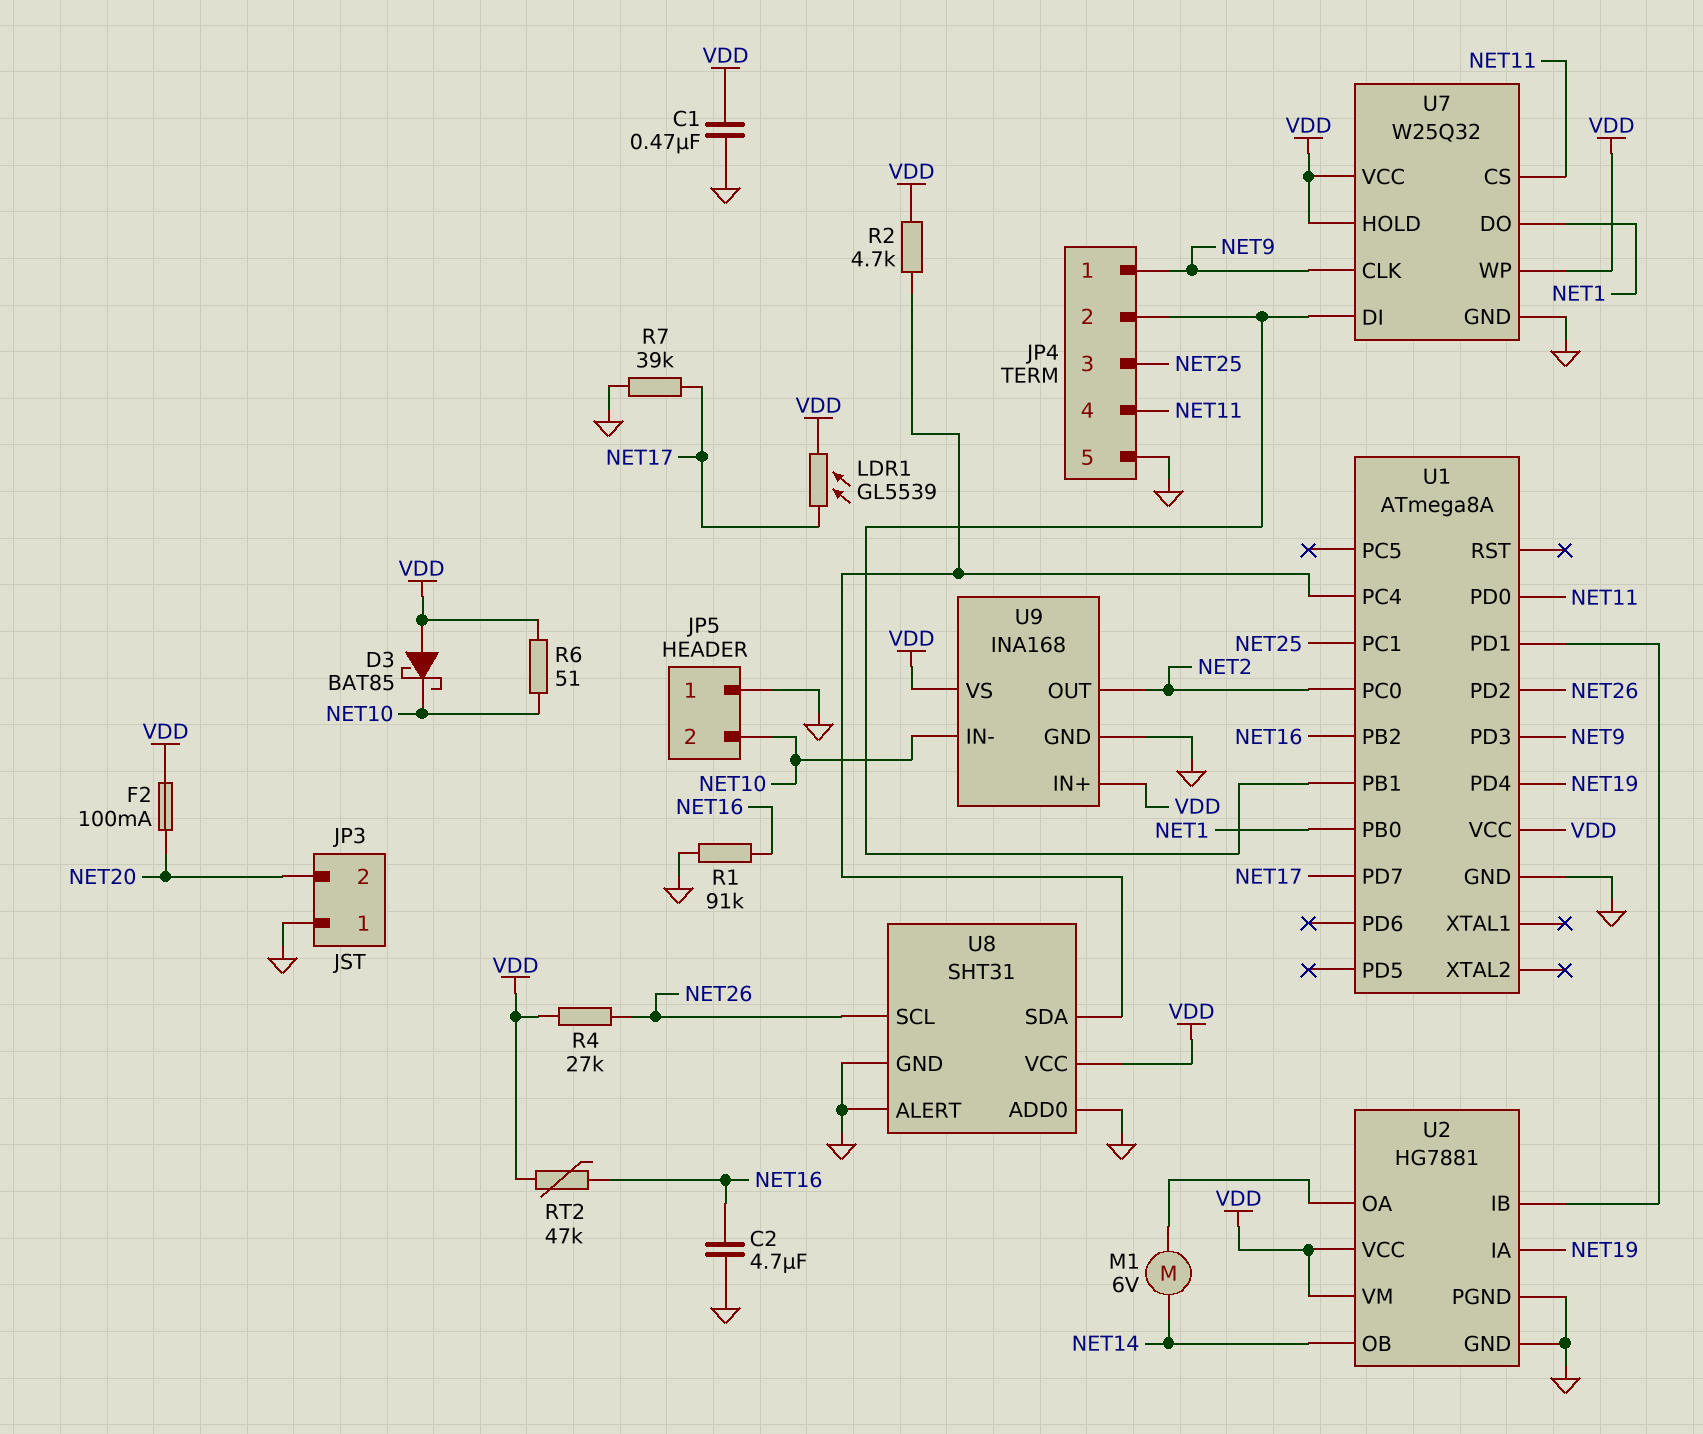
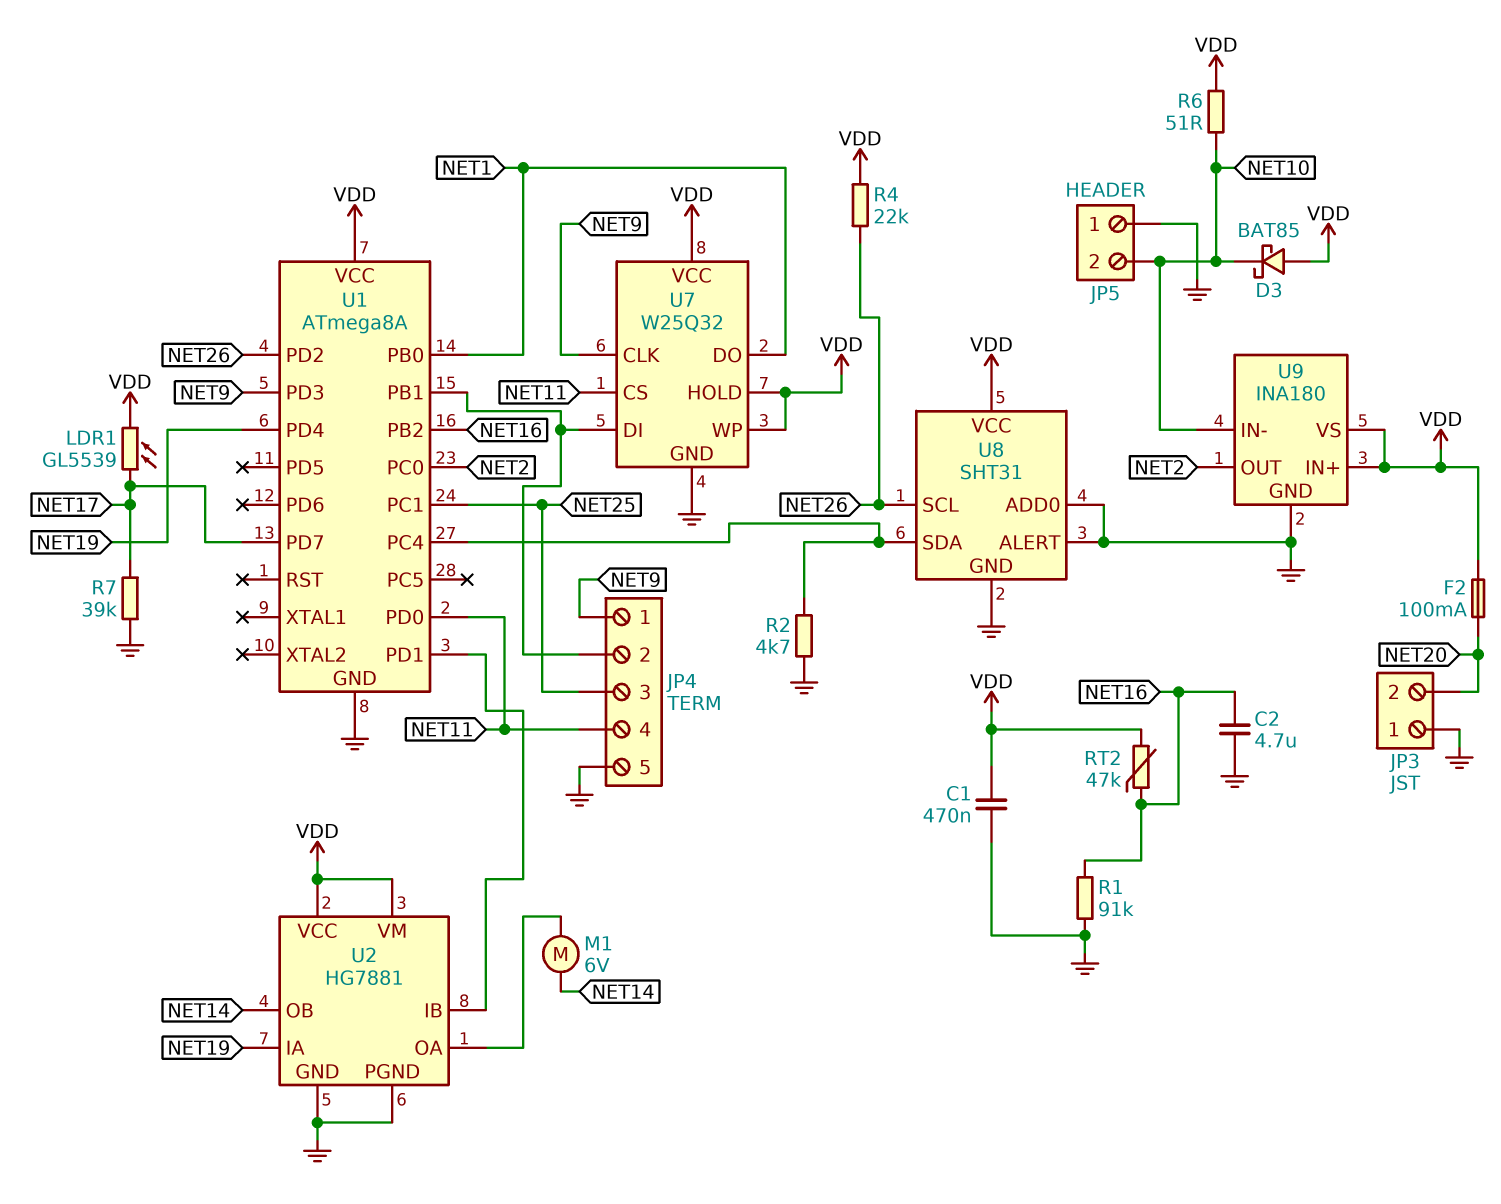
R2: 4.7k (U1/PC4, VDD) -> 4.7k (GND, U1/PC4)
R4: 27k (NET26, VDD) -> 22k (NET26, VDD)
U9: INA168 -> INA180

